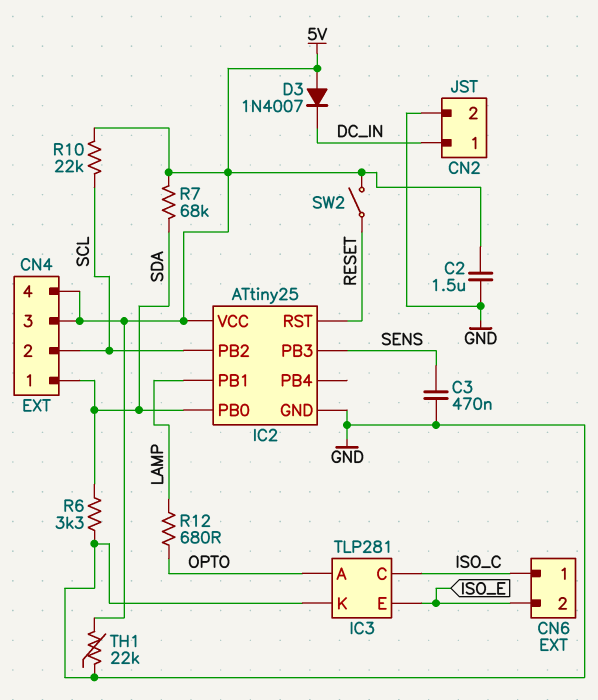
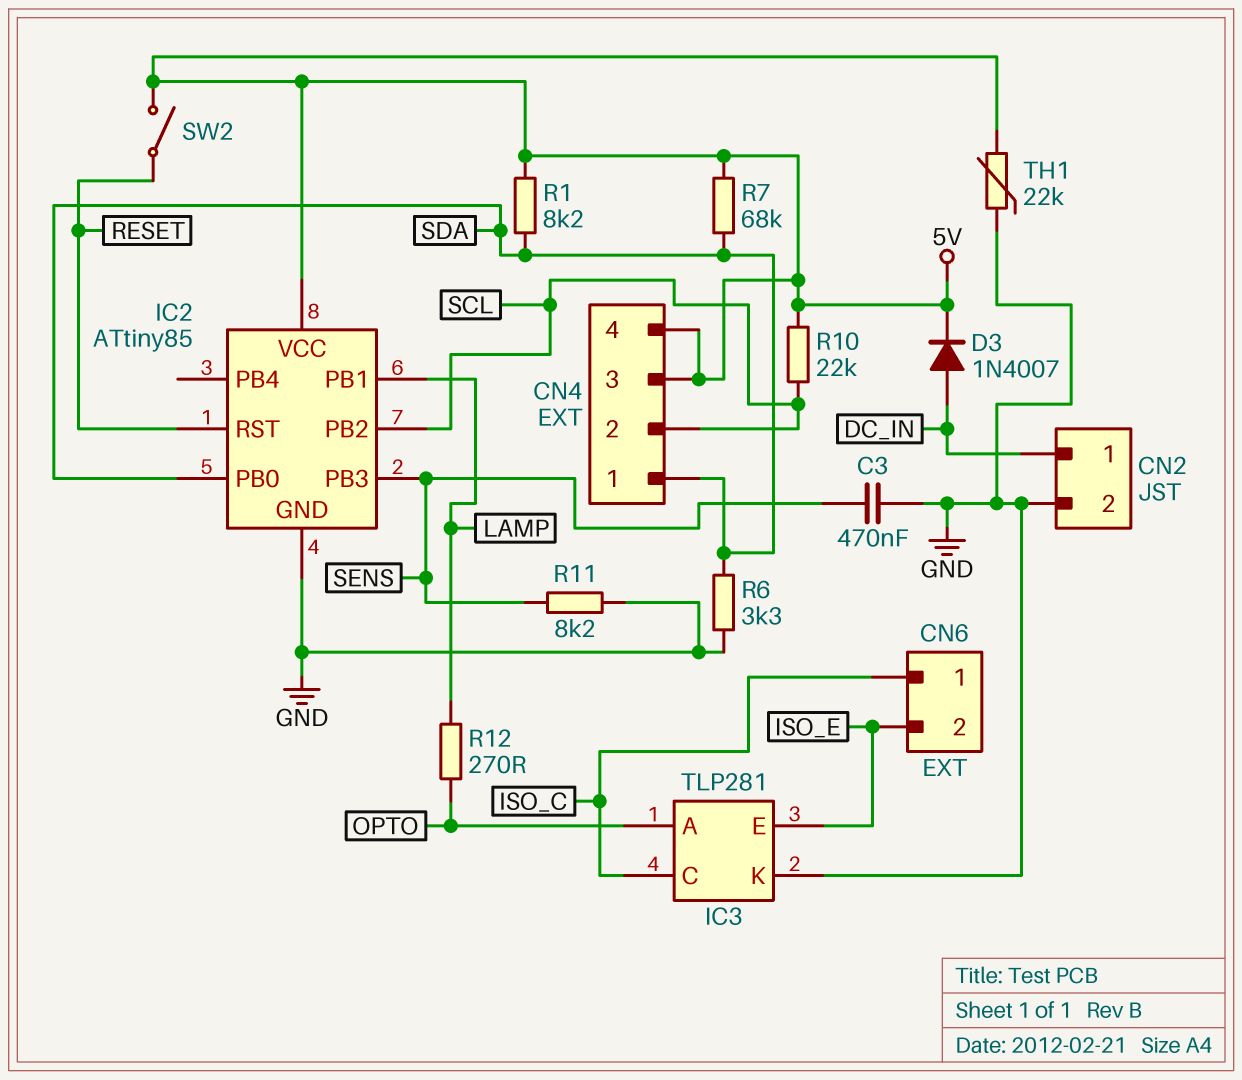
C2: 1.5uF (5V, GND) -> none
D3: diode 1N4007 (A 5V, K DC_IN) -> diode 1N4007 (A DC_IN, K 5V)
IC2: ATtiny25 -> ATtiny85
R1: none -> 8.2k (5V, SDA)
R11: none -> 8.2k (GND, SENS)
R12: 680 (LAMP, OPTO) -> 270 (LAMP, OPTO)

